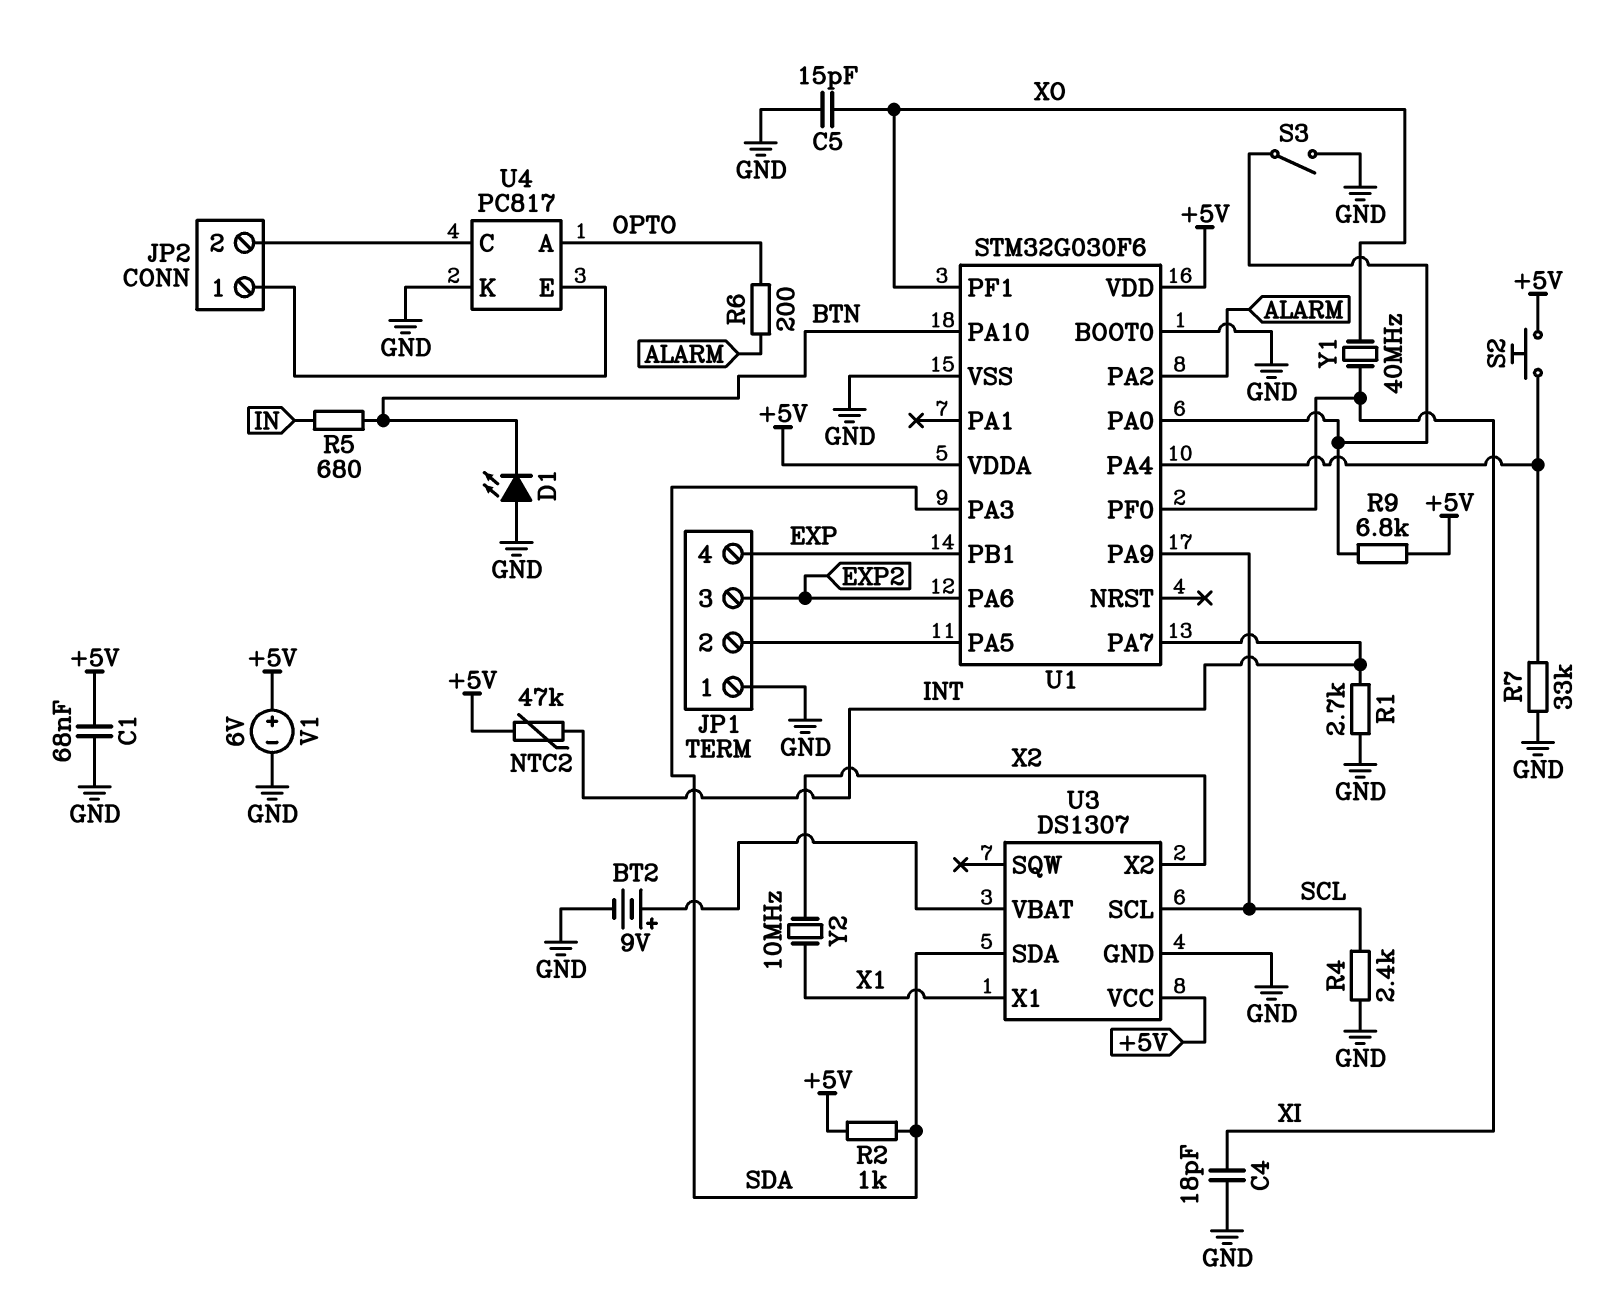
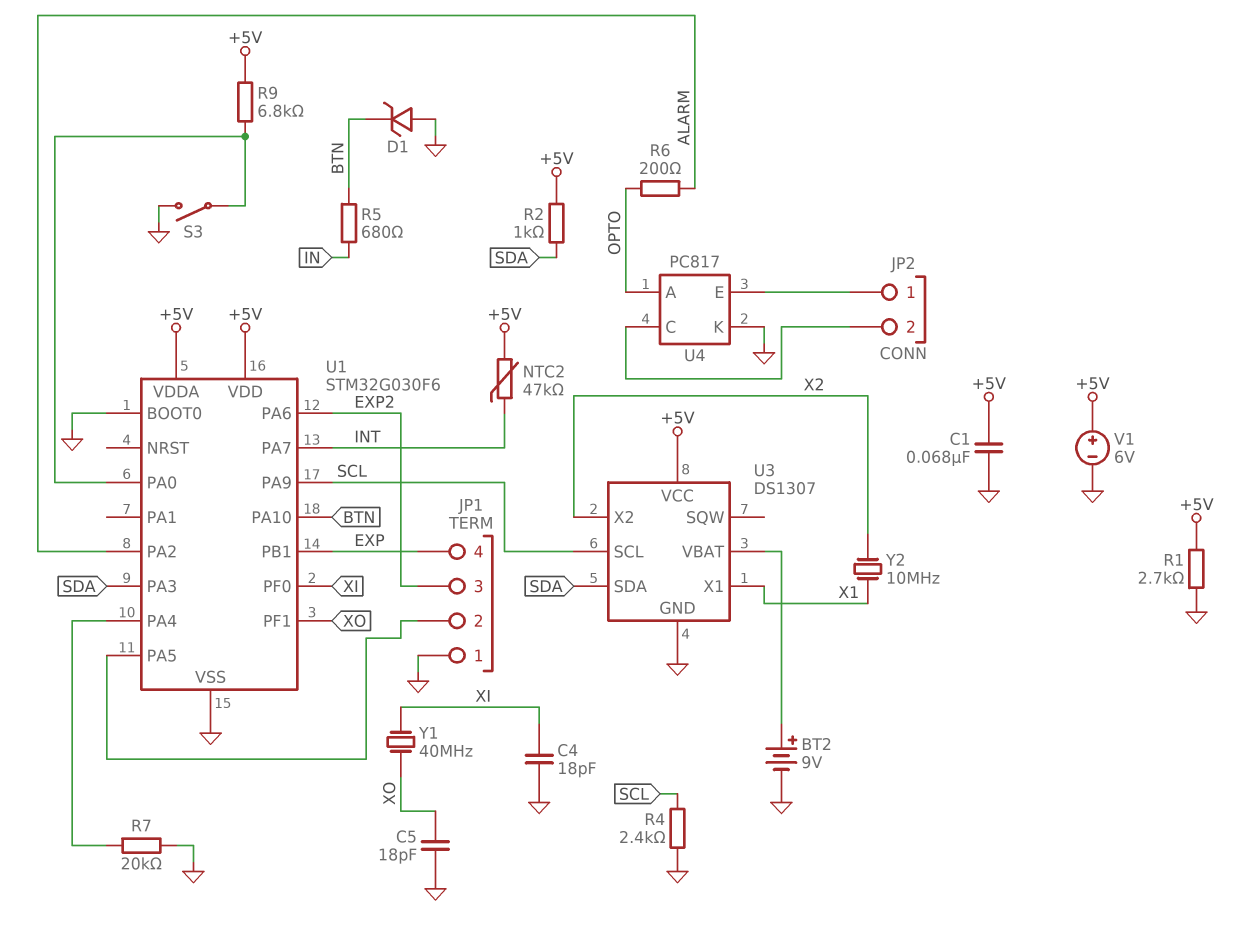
C5: 15pF (GND, XO) -> 18pF (GND, XO)
D1: LED (A GND, K BTN) -> zener (A GND, K BTN)
R1: 2.7k (GND, INT) -> 2.7k (+5V, GND)
R7: 33k (GND, U1/PA4) -> 20k (GND, U1/PA4)
S2: button (+5V, U1/PA4) -> none

